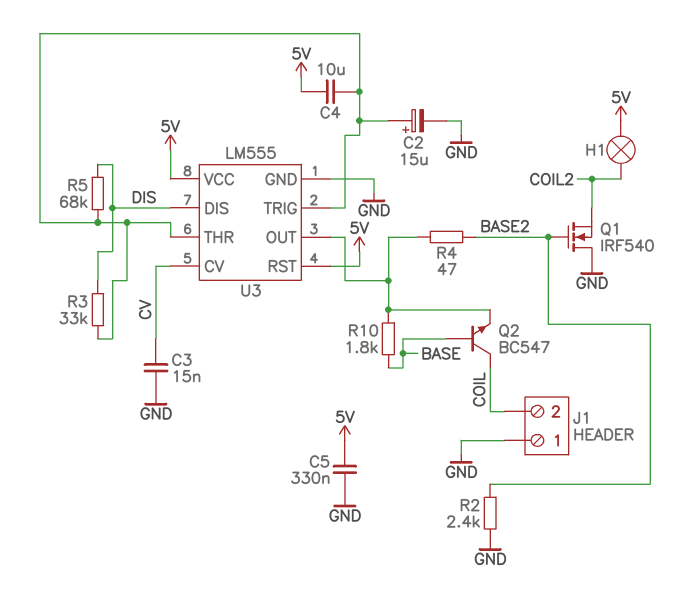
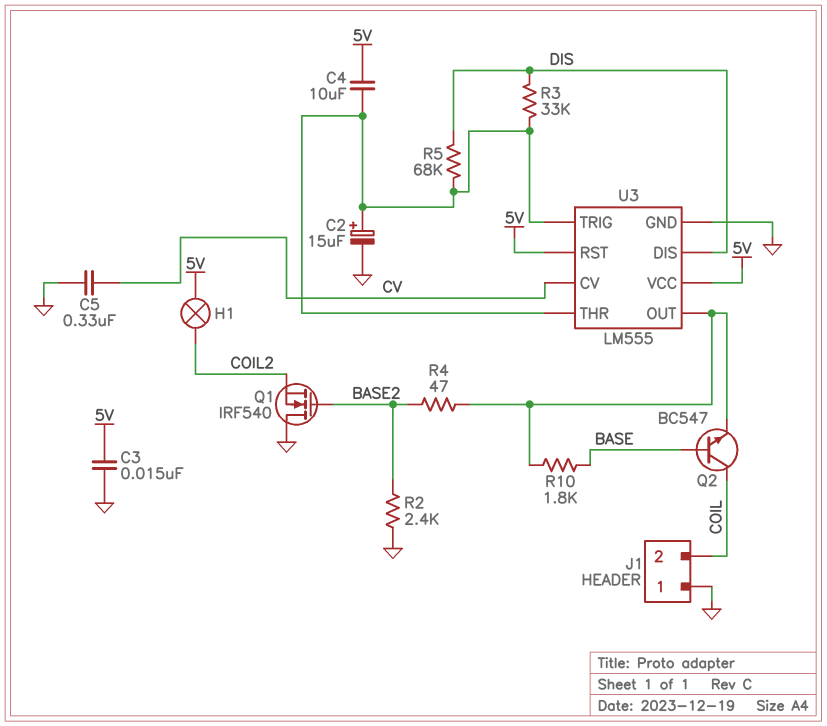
C3: 15nF (CV, GND) -> 15nF (5V, GND)
C5: 330nF (5V, GND) -> 330nF (CV, GND)

